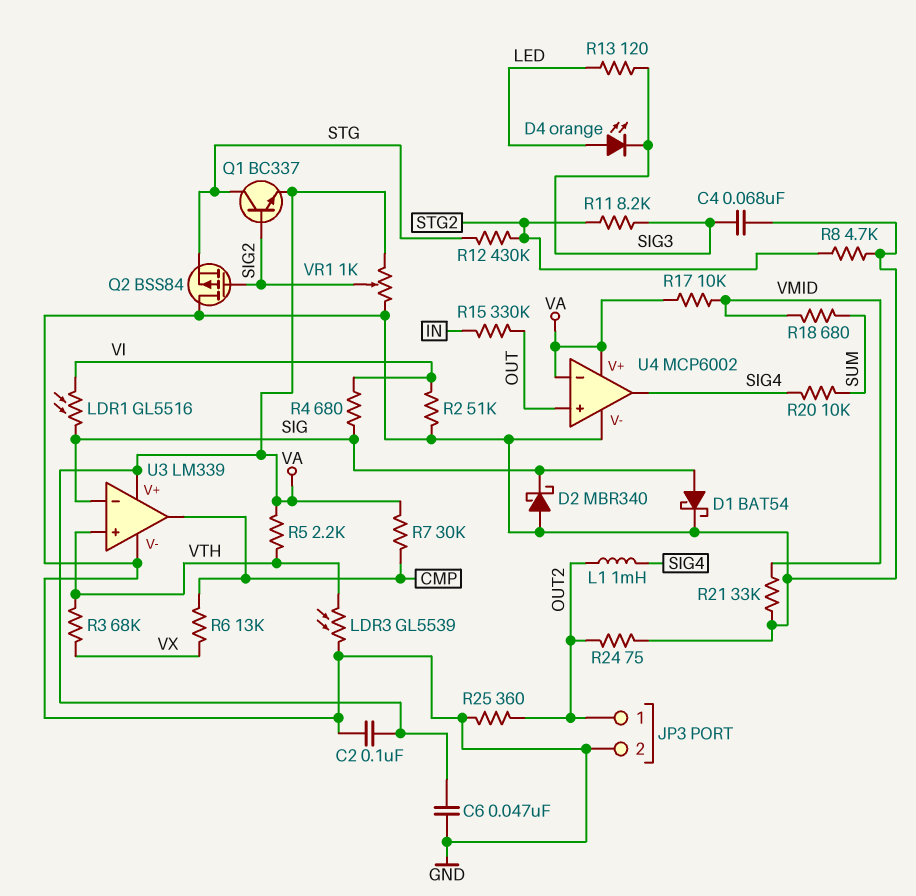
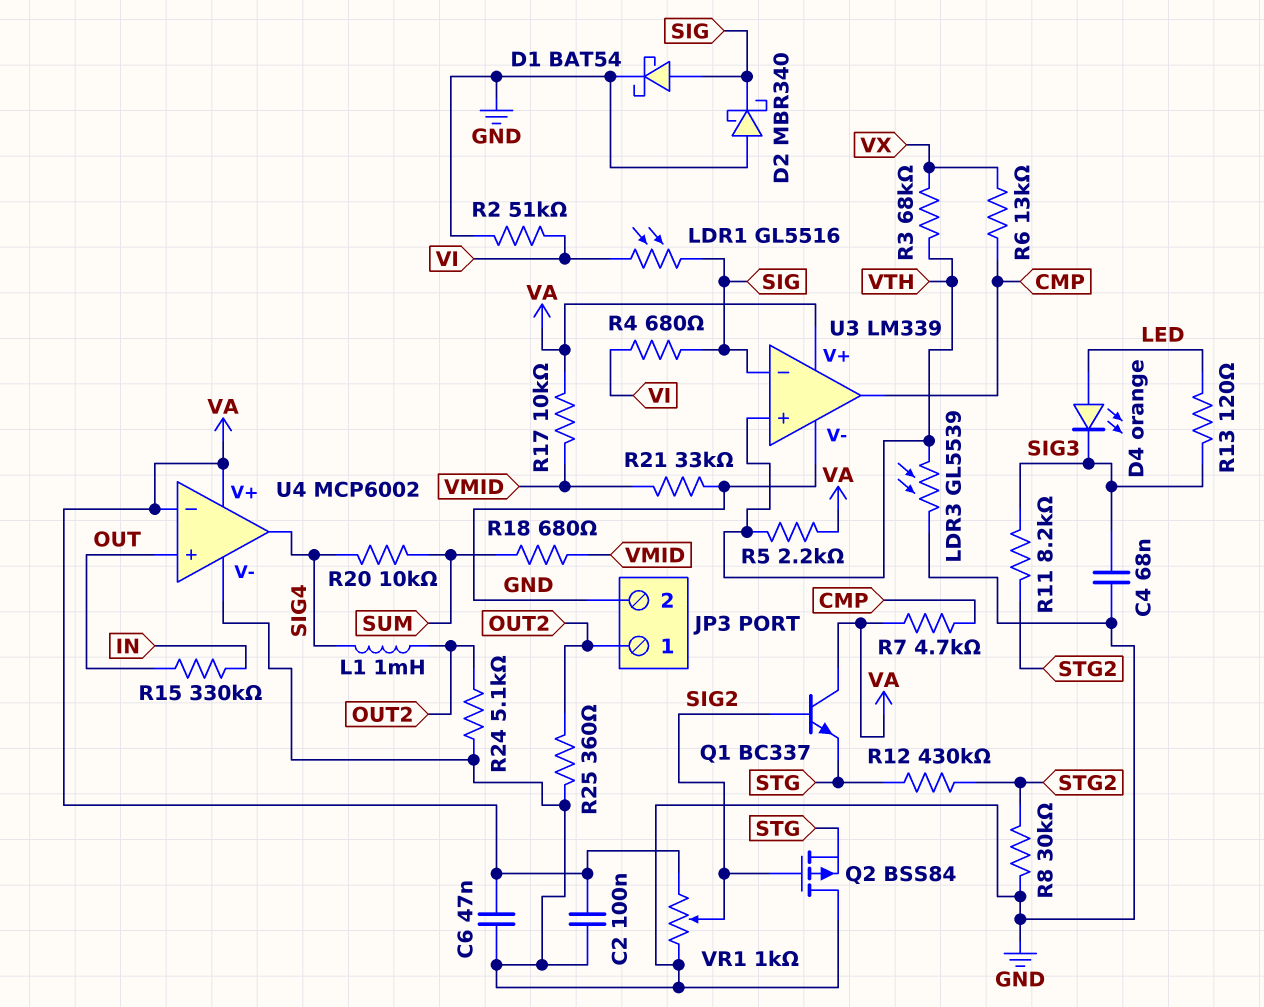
Q1: NPN BC337 (B SIG2, C STG, E VA) -> NPN BC337 (B SIG2, C VA, E STG)
R7: 30k (CMP, VA) -> 4.7k (CMP, VA)
R8: 4.7k (GND, STG2) -> 30k (GND, STG2)
R24: 75 (GND, OUT2) -> 5.1k (GND, OUT2)

